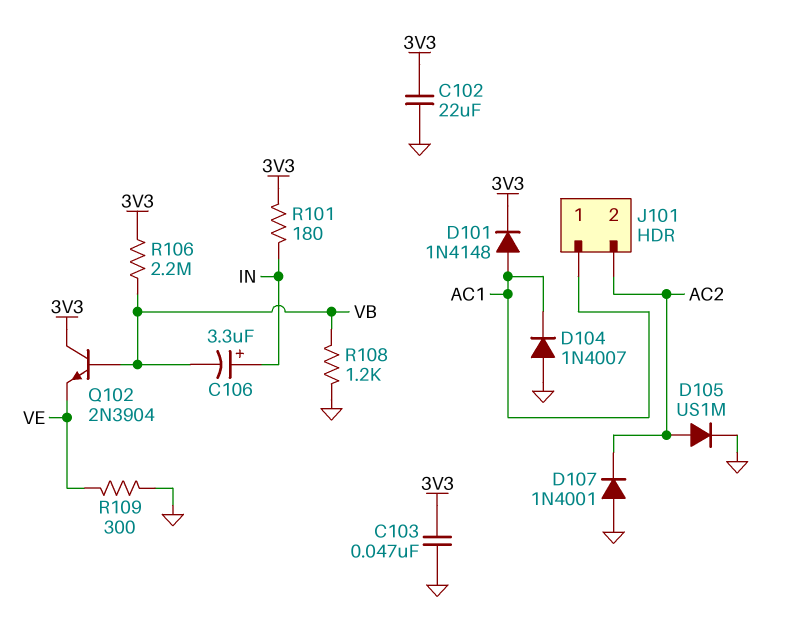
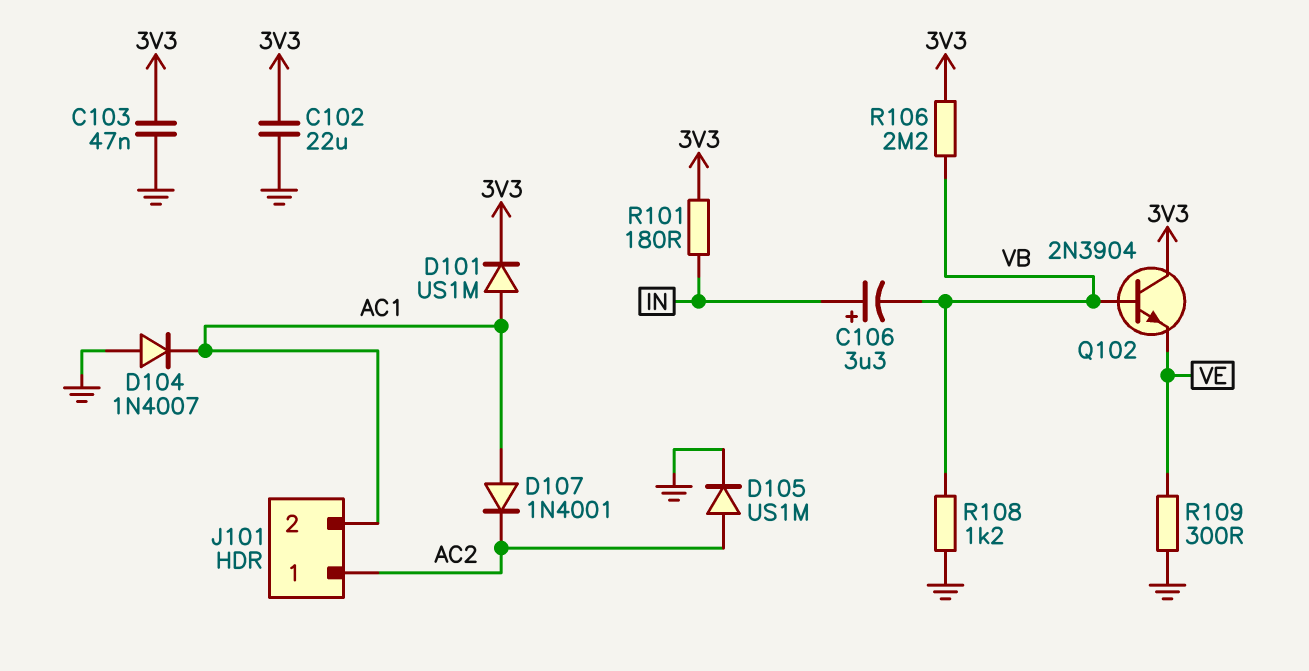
D101: diode 1N4148 (A AC1, K 3V3) -> diode US1M (A AC1, K 3V3)
D107: diode 1N4001 (A GND, K AC2) -> diode 1N4001 (A AC1, K AC2)
J101 pin 1: AC1 -> AC2
J101 pin 2: AC2 -> AC1

